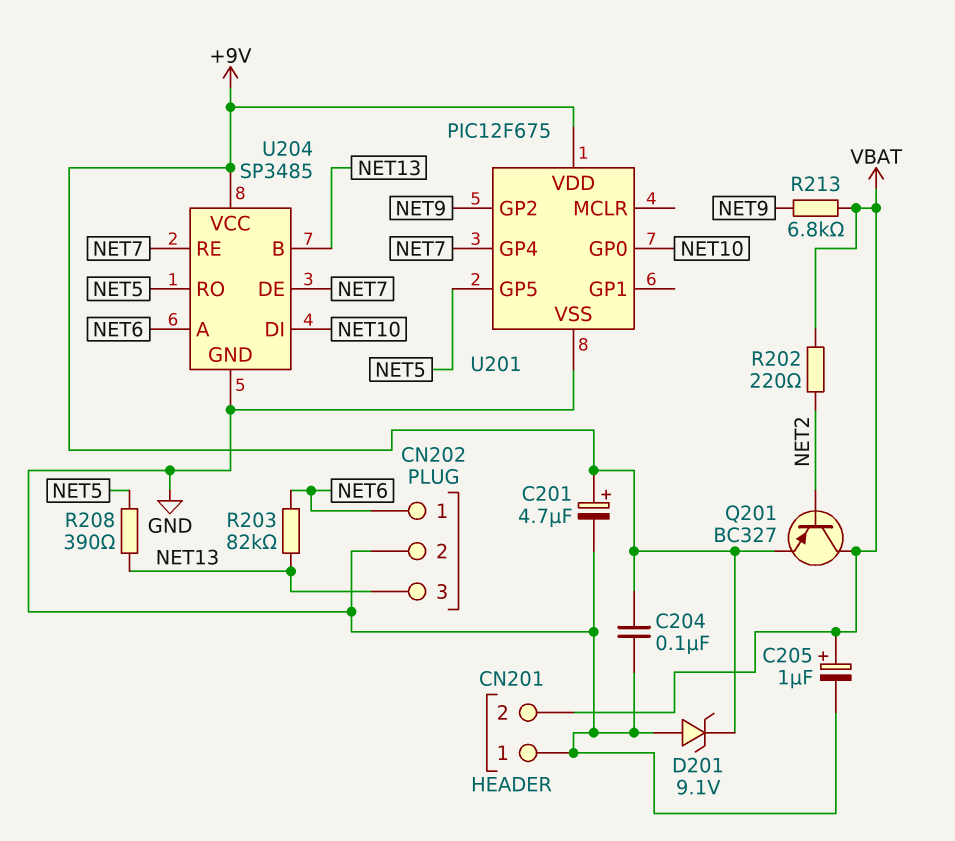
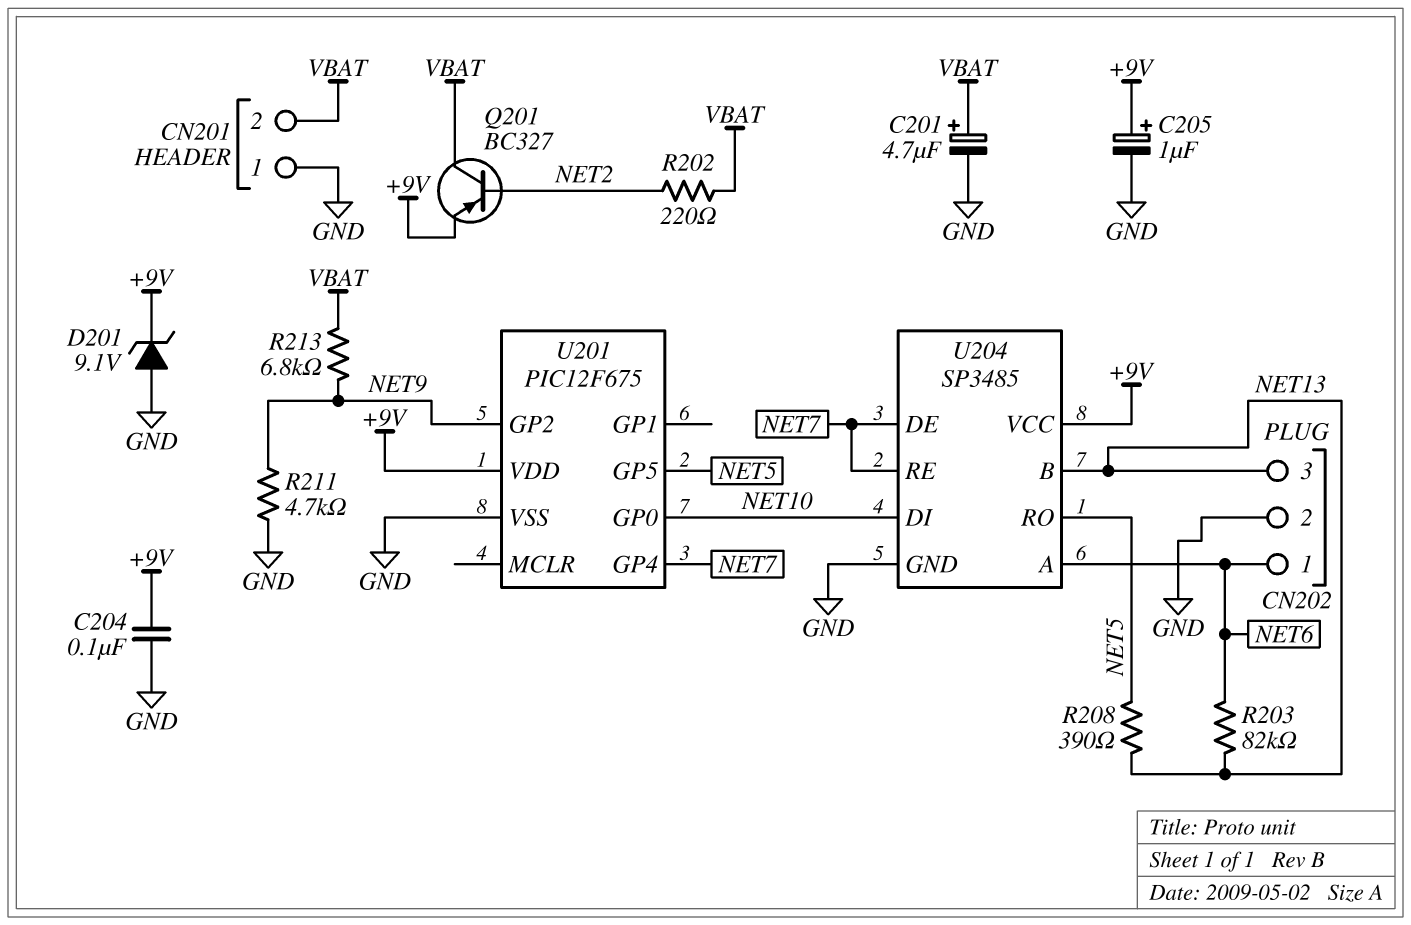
C201: 4.7uF (plus +9V, minus GND) -> 4.7uF (plus VBAT, minus GND)
C205: 1uF (plus VBAT, minus GND) -> 1uF (plus +9V, minus GND)
R211: none -> 4.7k (GND, NET9)

